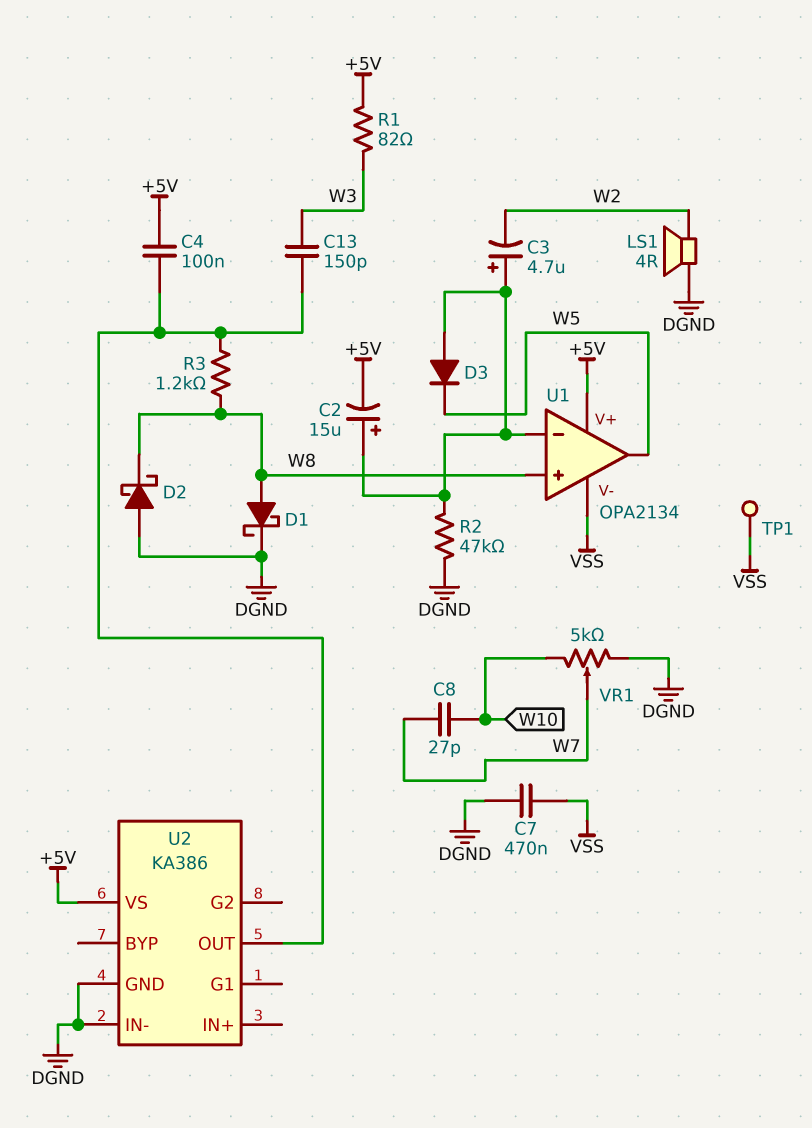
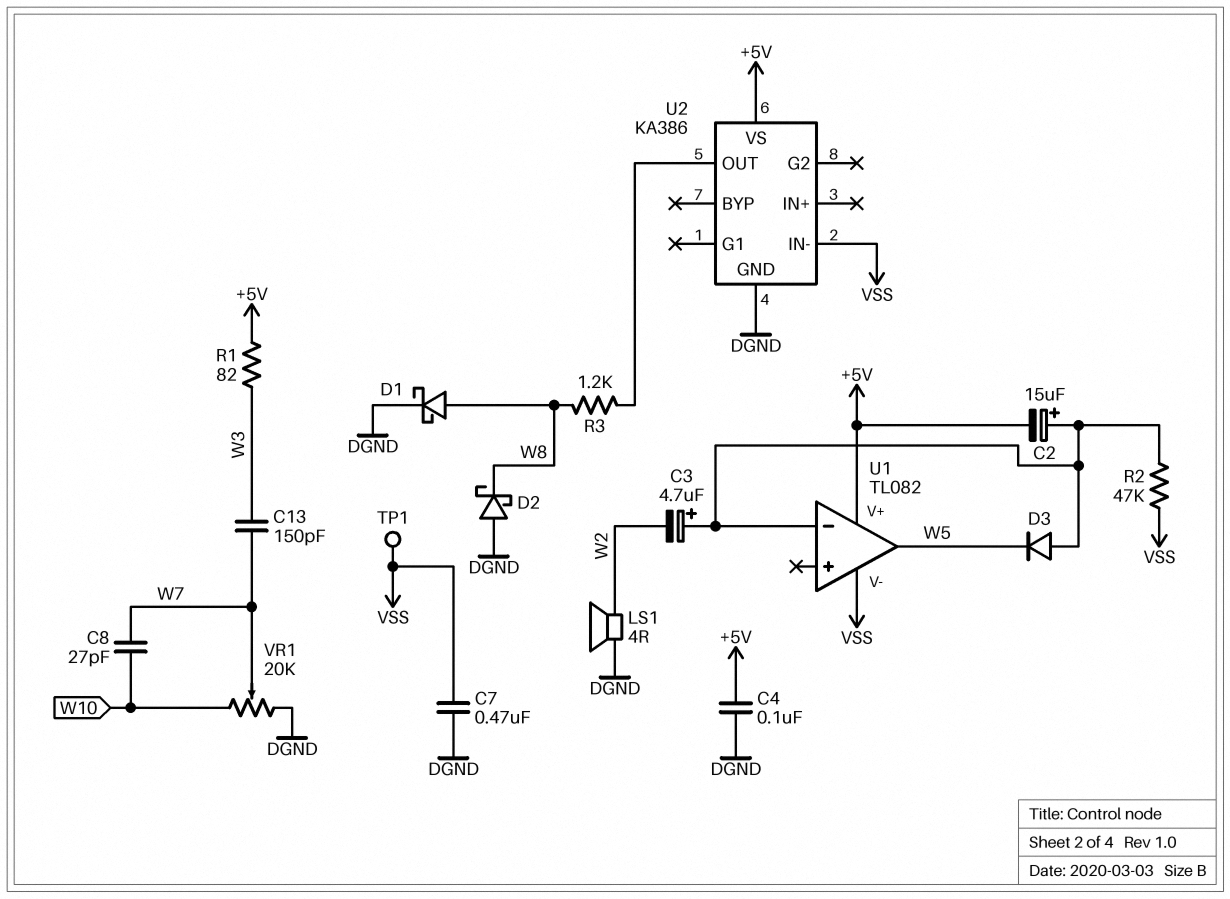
C4: 100nF (+5V, U2/OUT) -> 100nF (+5V, DGND)
C13: 150pF (U2/OUT, W3) -> 150pF (W3, W7)
R2: 47k (DGND, U1/in-) -> 47k (U1/in-, VSS)
U1: OPA2134 -> TL082
U1 pin in+: W8 -> none
U2 pin IN-: DGND -> VSS
VR1: 5k (DGND, W10, wiper W7) -> 20k (DGND, W10, wiper W7)

